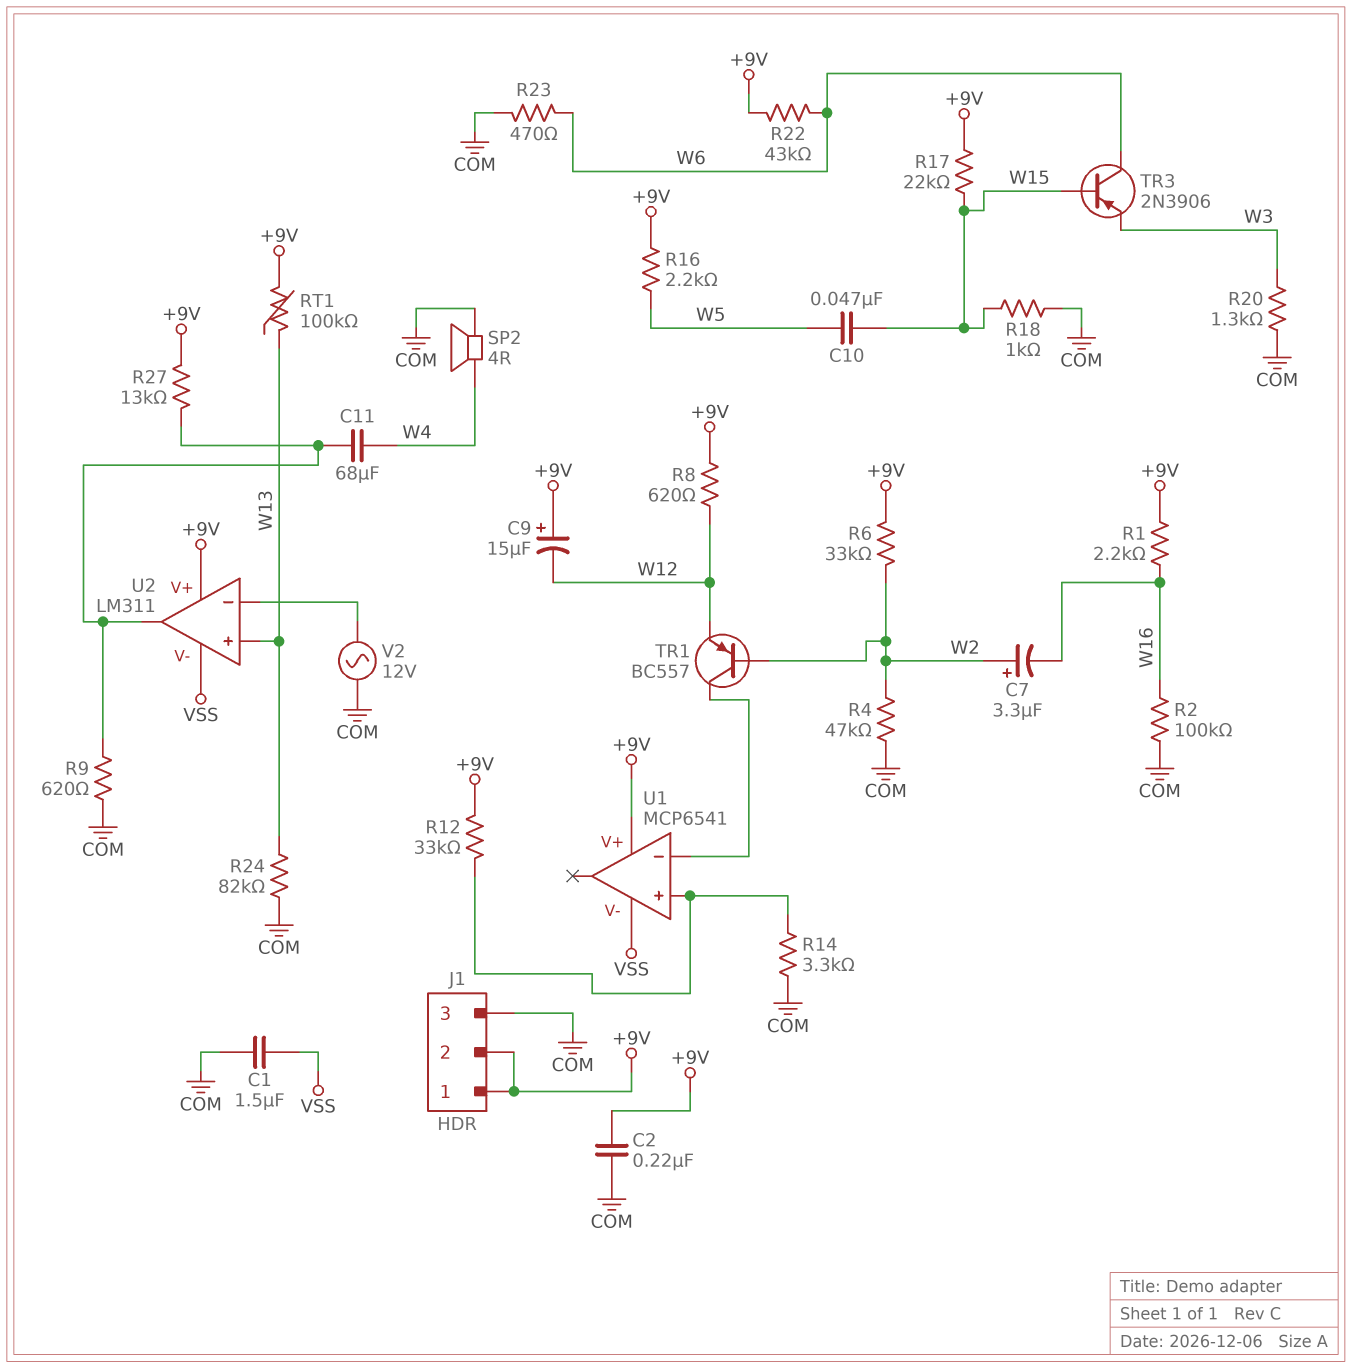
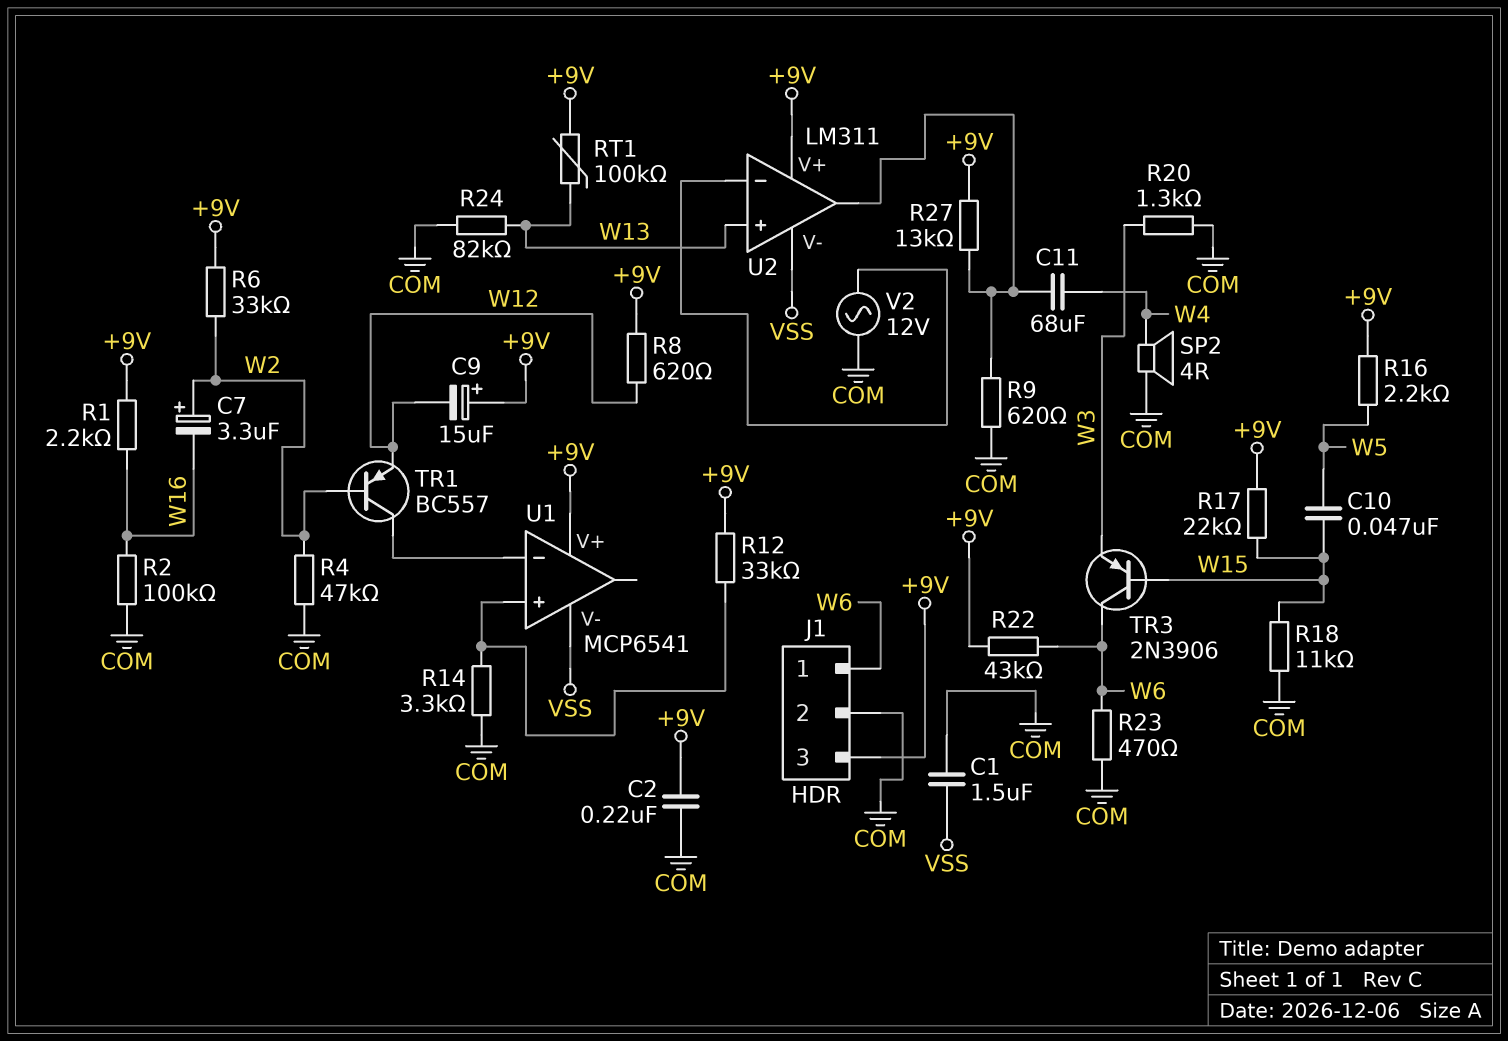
J1 pin 1: +9V -> W6
J1 pin 2: +9V -> COM
J1 pin 3: COM -> +9V
R18: 1k (COM, W15) -> 11k (COM, W15)

